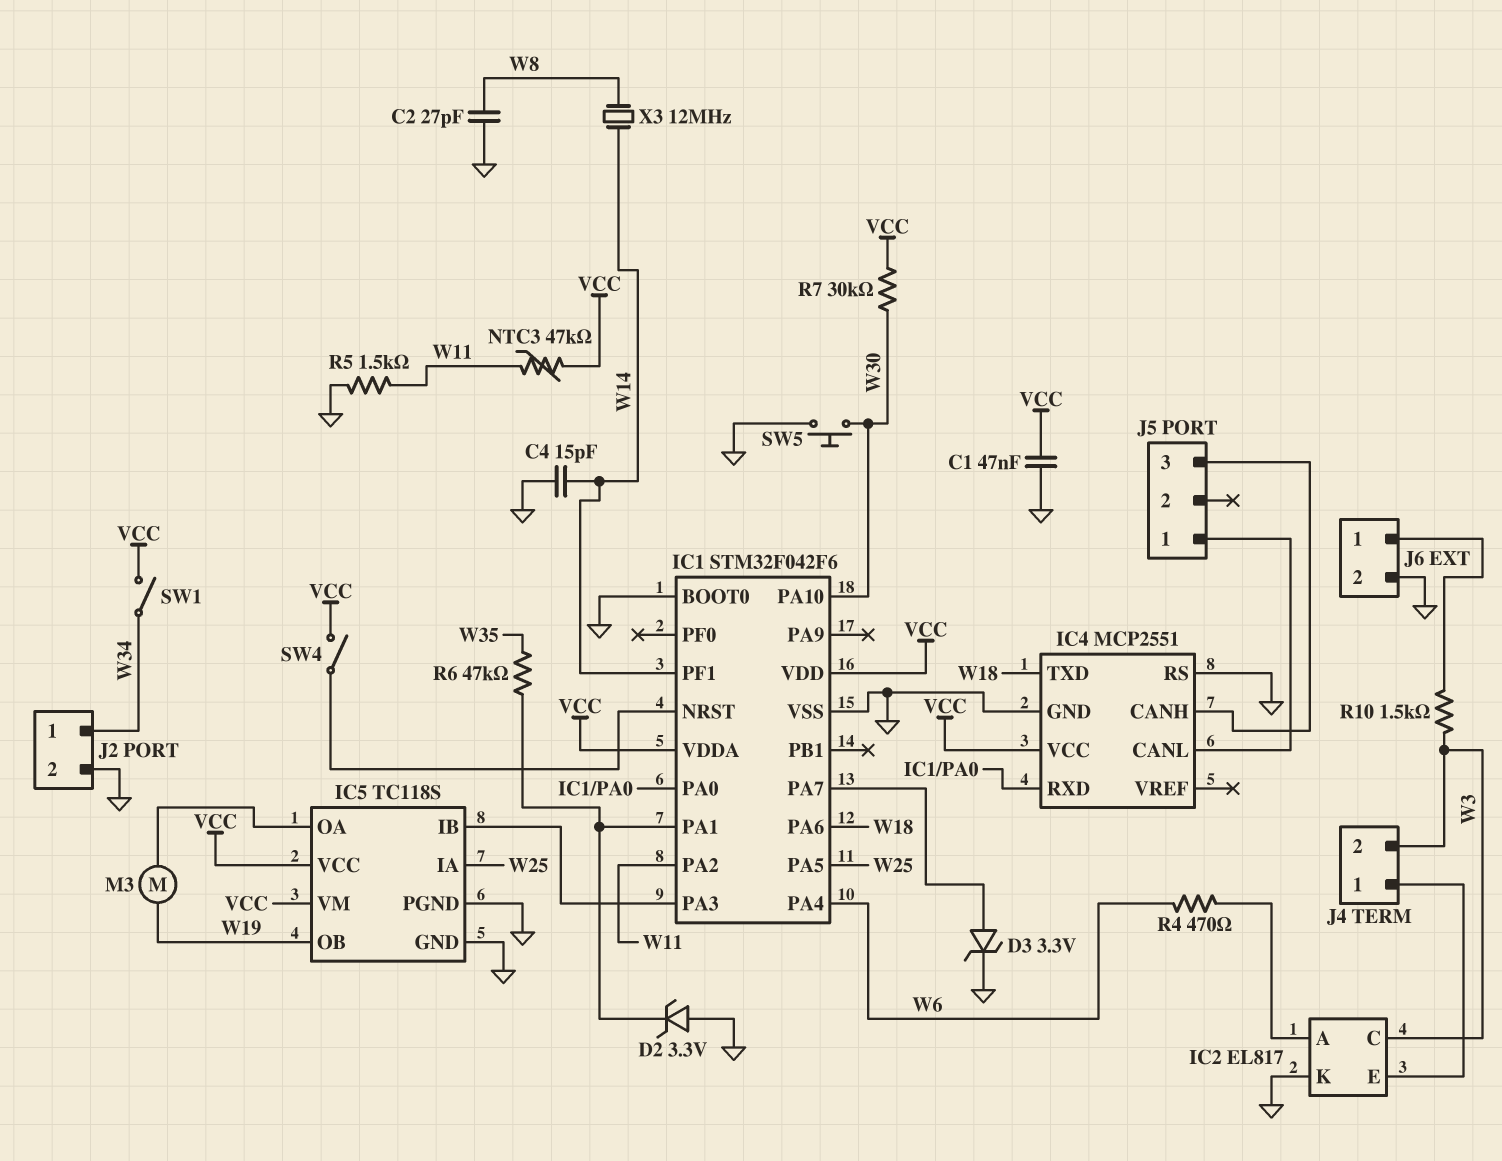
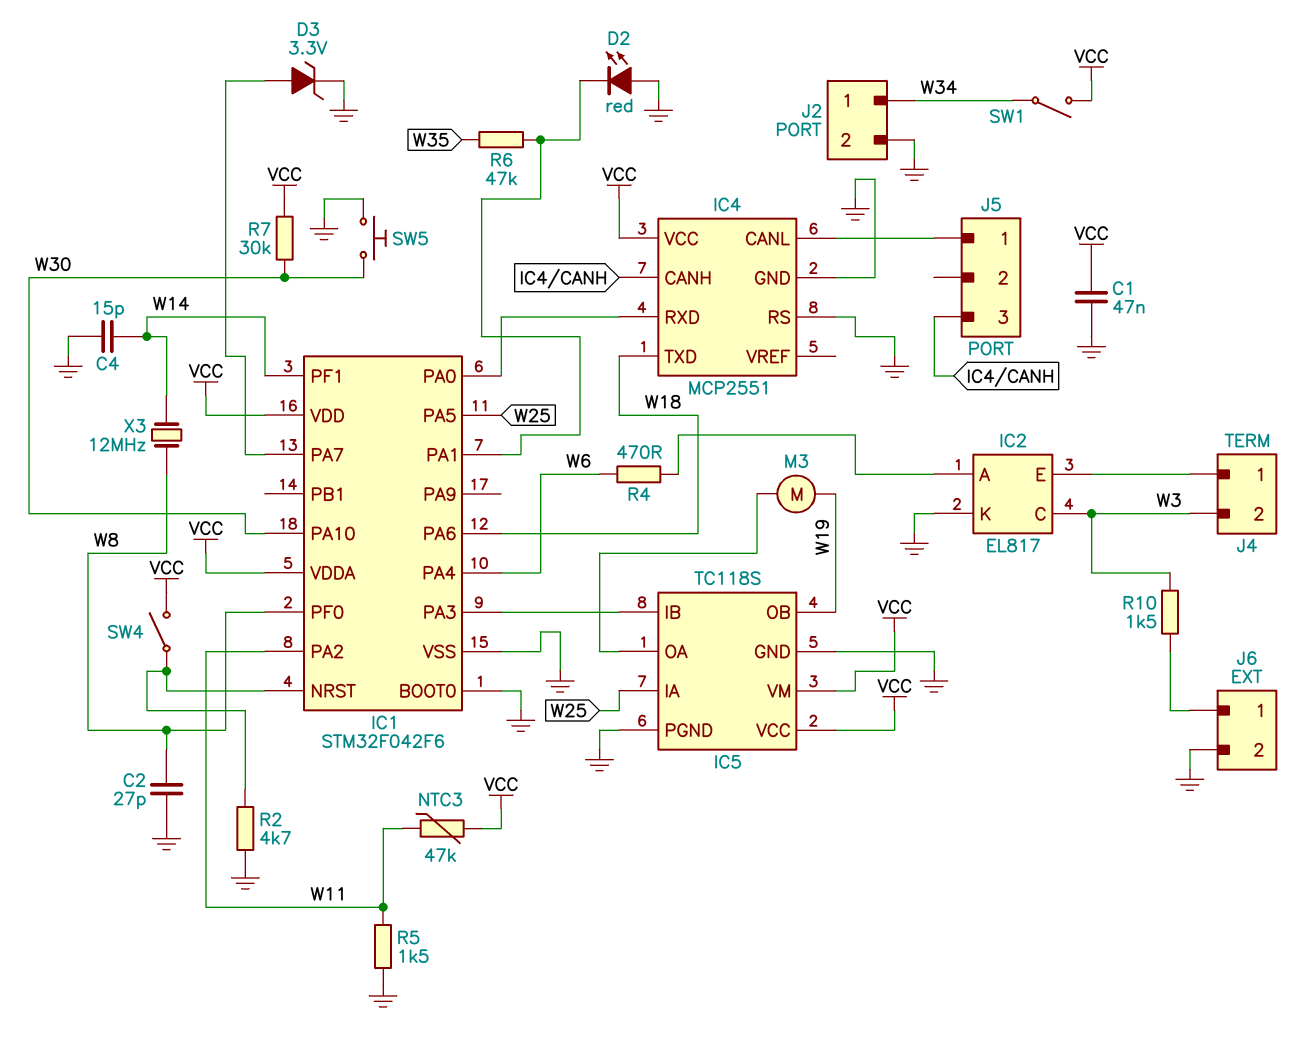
D2: zener 3.3V (A GND, K IC1/PA1) -> LED red (A GND, K IC1/PA1)
IC1 pin PF0: none -> W8
R2: none -> 4.7k (GND, IC1/NRST)

